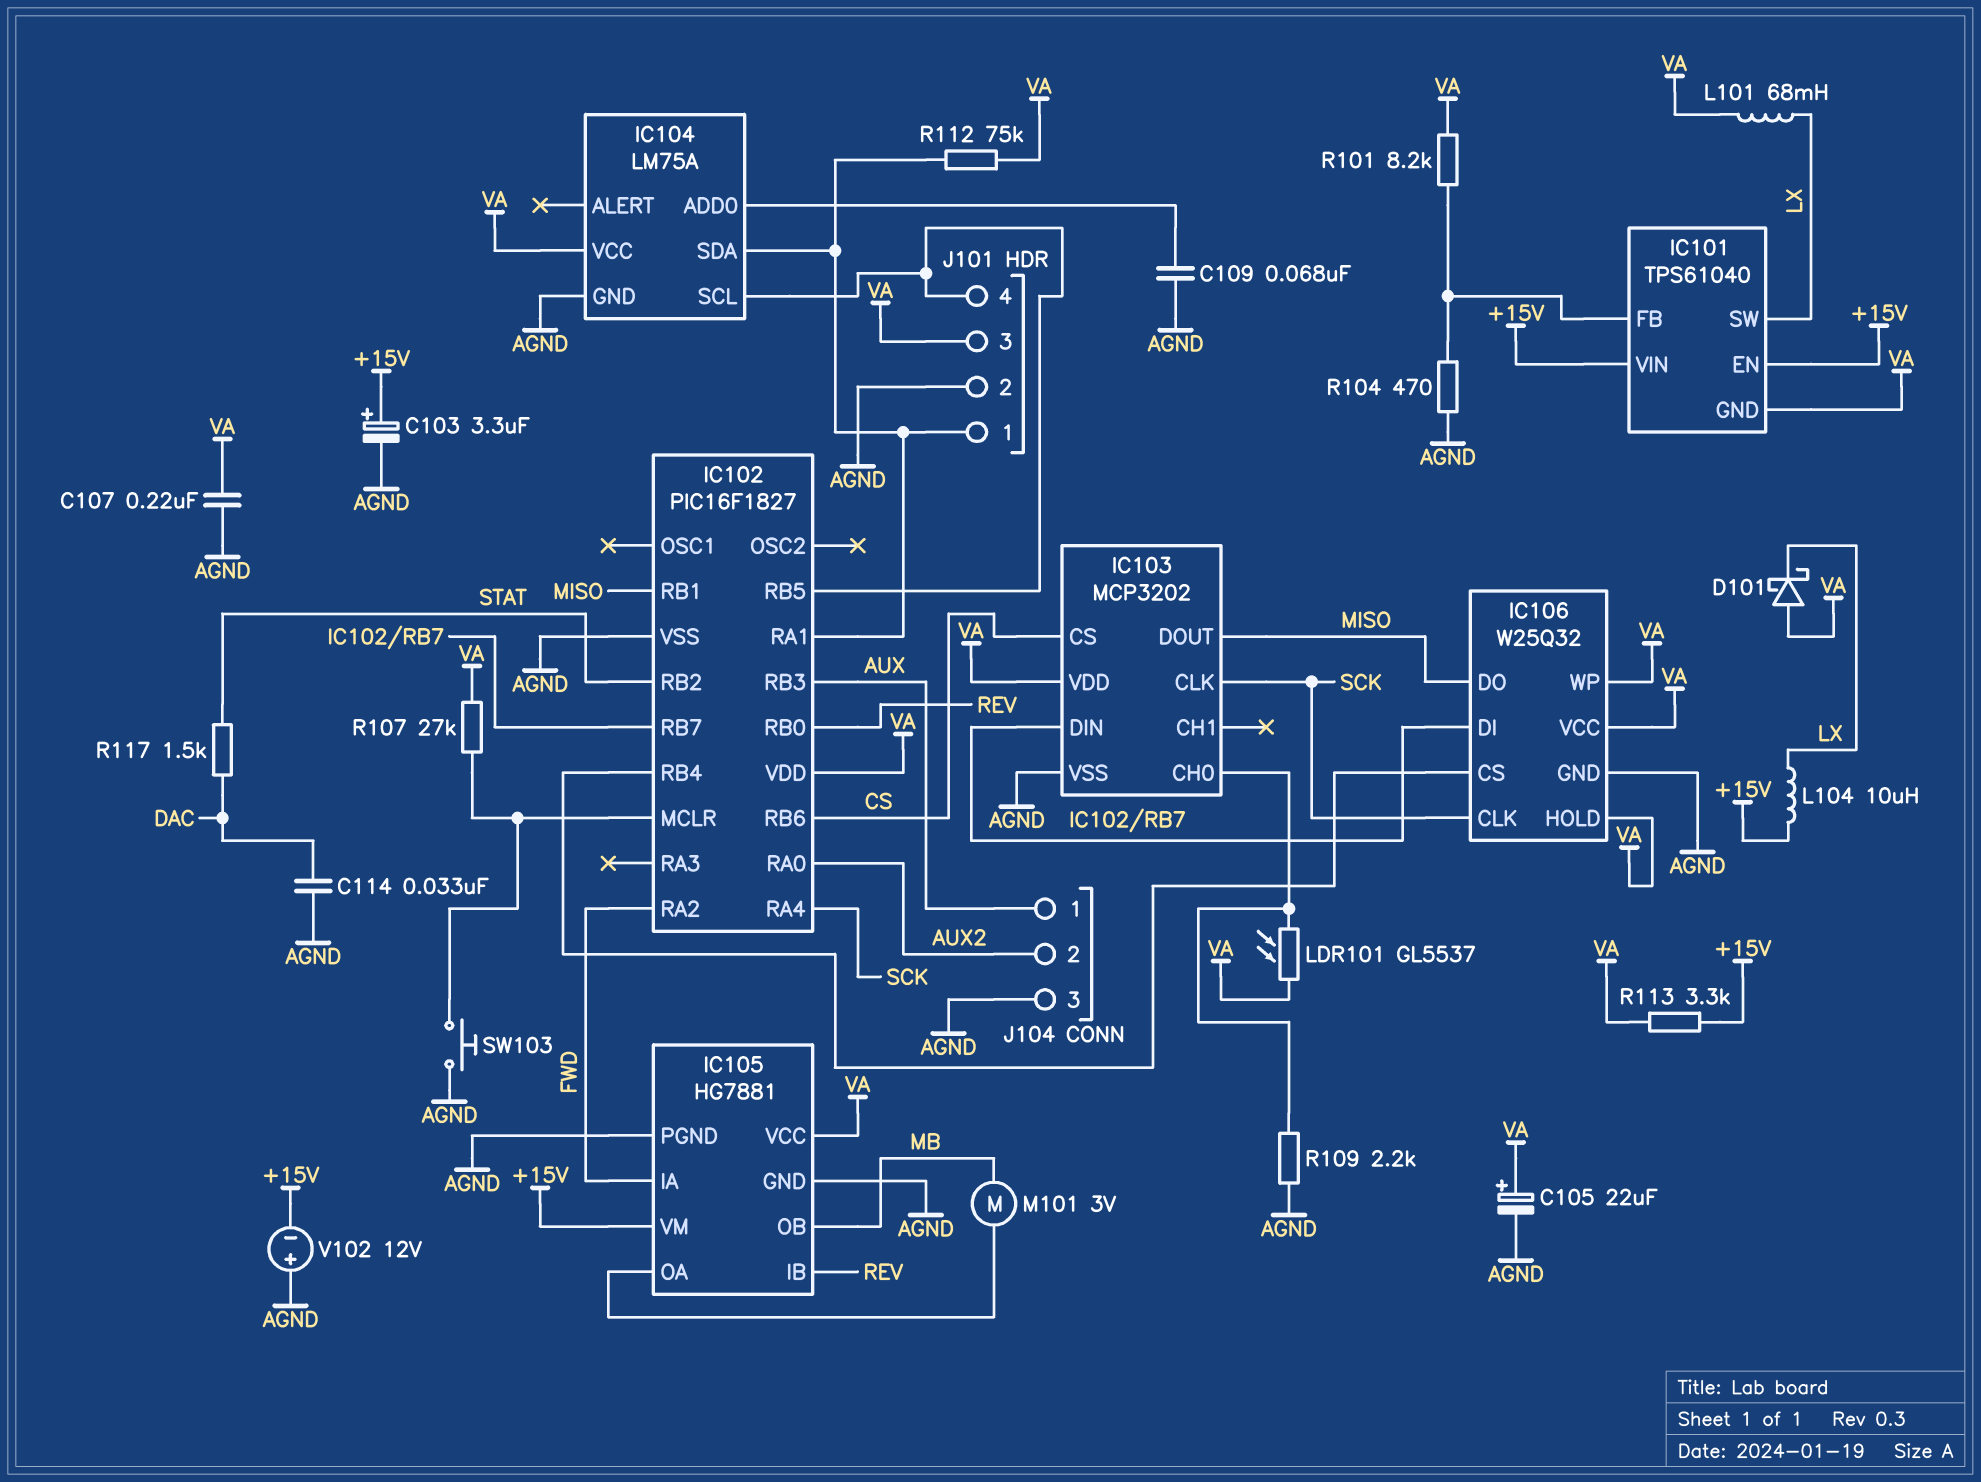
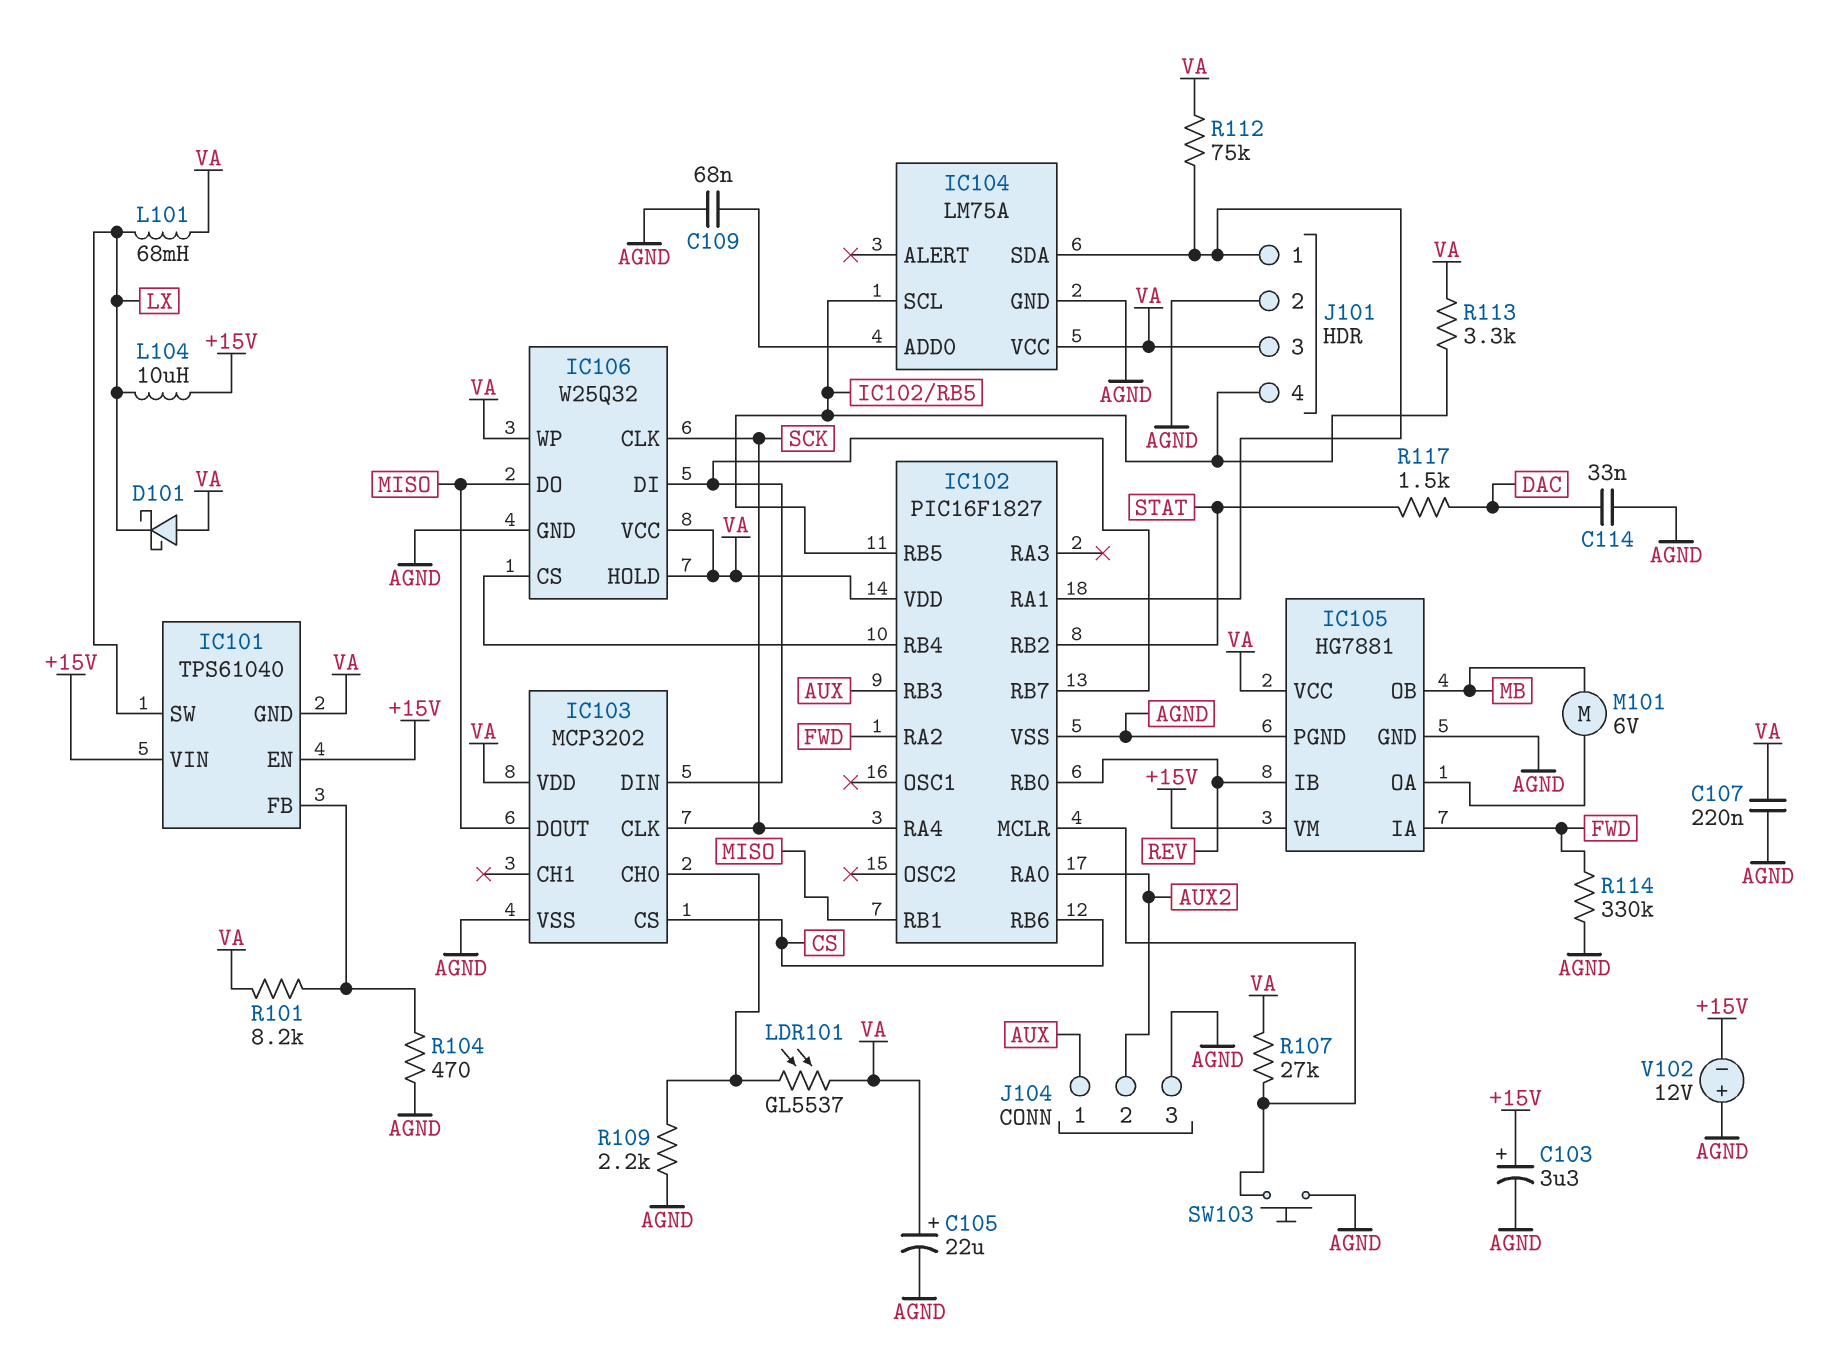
M101: motor 3V (IC105/OA, MB) -> motor 6V (IC105/OA, MB)
R113: 3.3k (+15V, VA) -> 3.3k (IC102/RB5, VA)
R114: none -> 330k (AGND, FWD)

